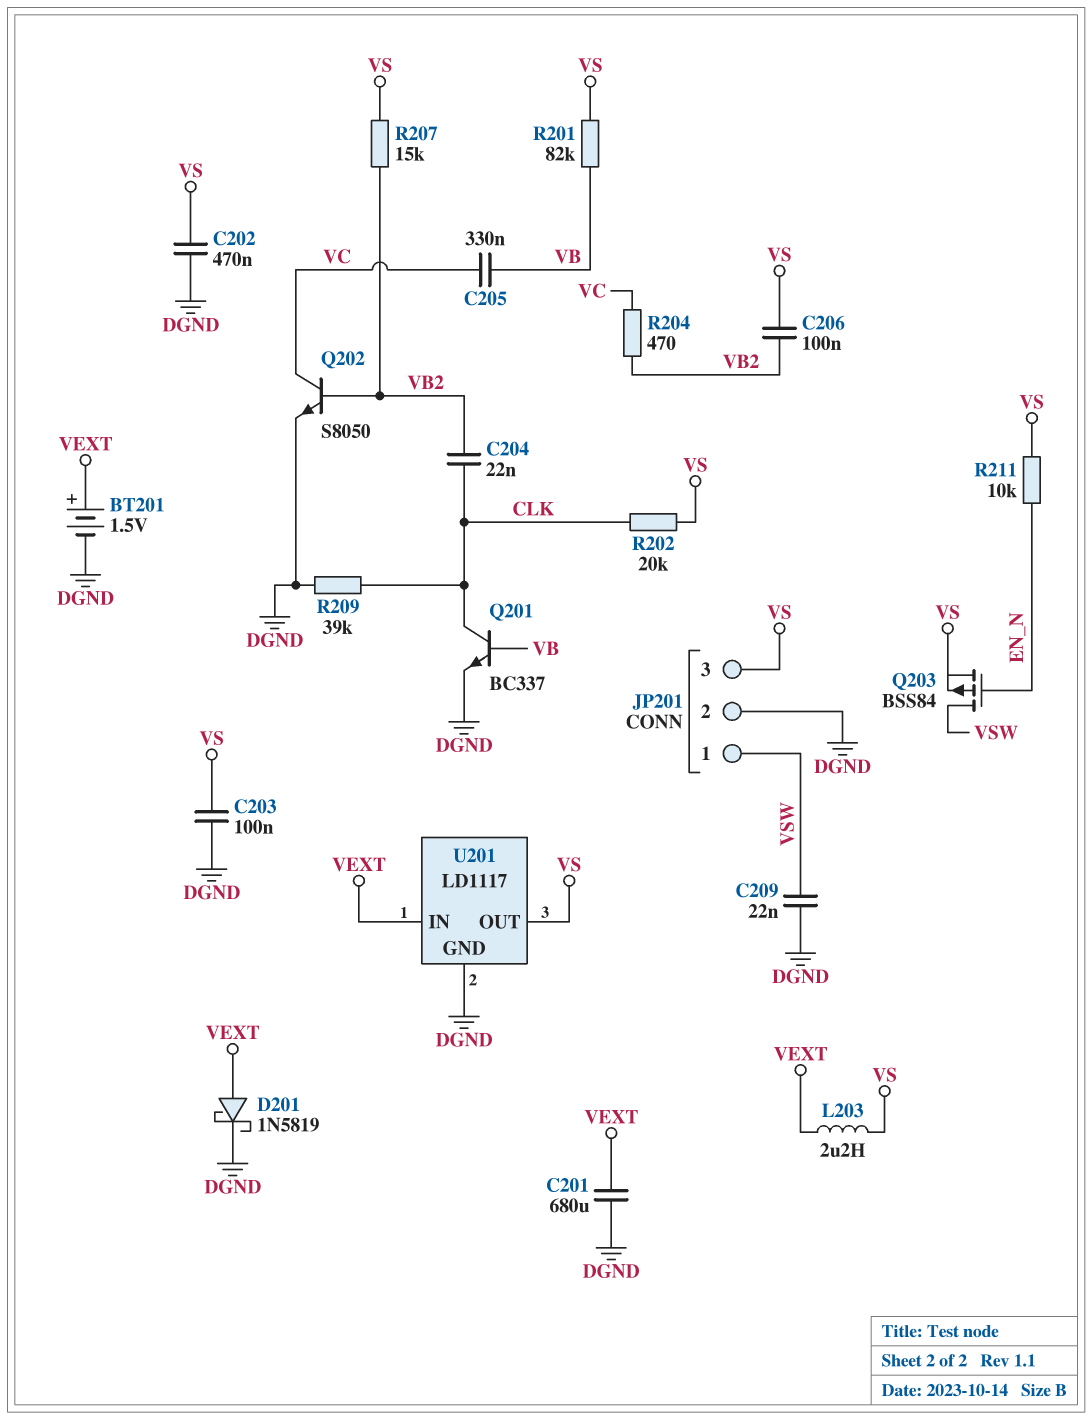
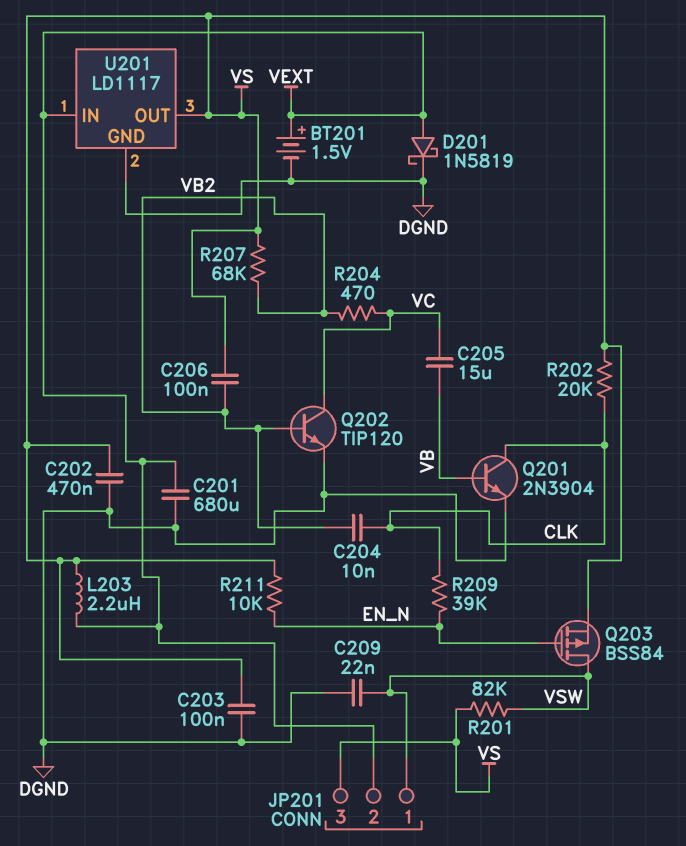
C204: 22nF (CLK, VB2) -> 10nF (CLK, VB2)
C205: 330nF (VB, VC) -> 15uF (VB, VC)
JP201 pin 2: DGND -> VEXT
Q201: NPN BC337 (B VB, C CLK, E DGND) -> NPN 2N3904 (B VB, C CLK, E DGND)
Q202: NPN S8050 (B VB2, C VC, E DGND) -> NPN TIP120 (B VB2, C VC, E DGND)
R201: 82k (VB, VS) -> 82k (VS, VSW)
R207: 15k (VB2, VS) -> 68k (VB2, VS)
R209: 39k (CLK, DGND) -> 39k (CLK, EN_N)

